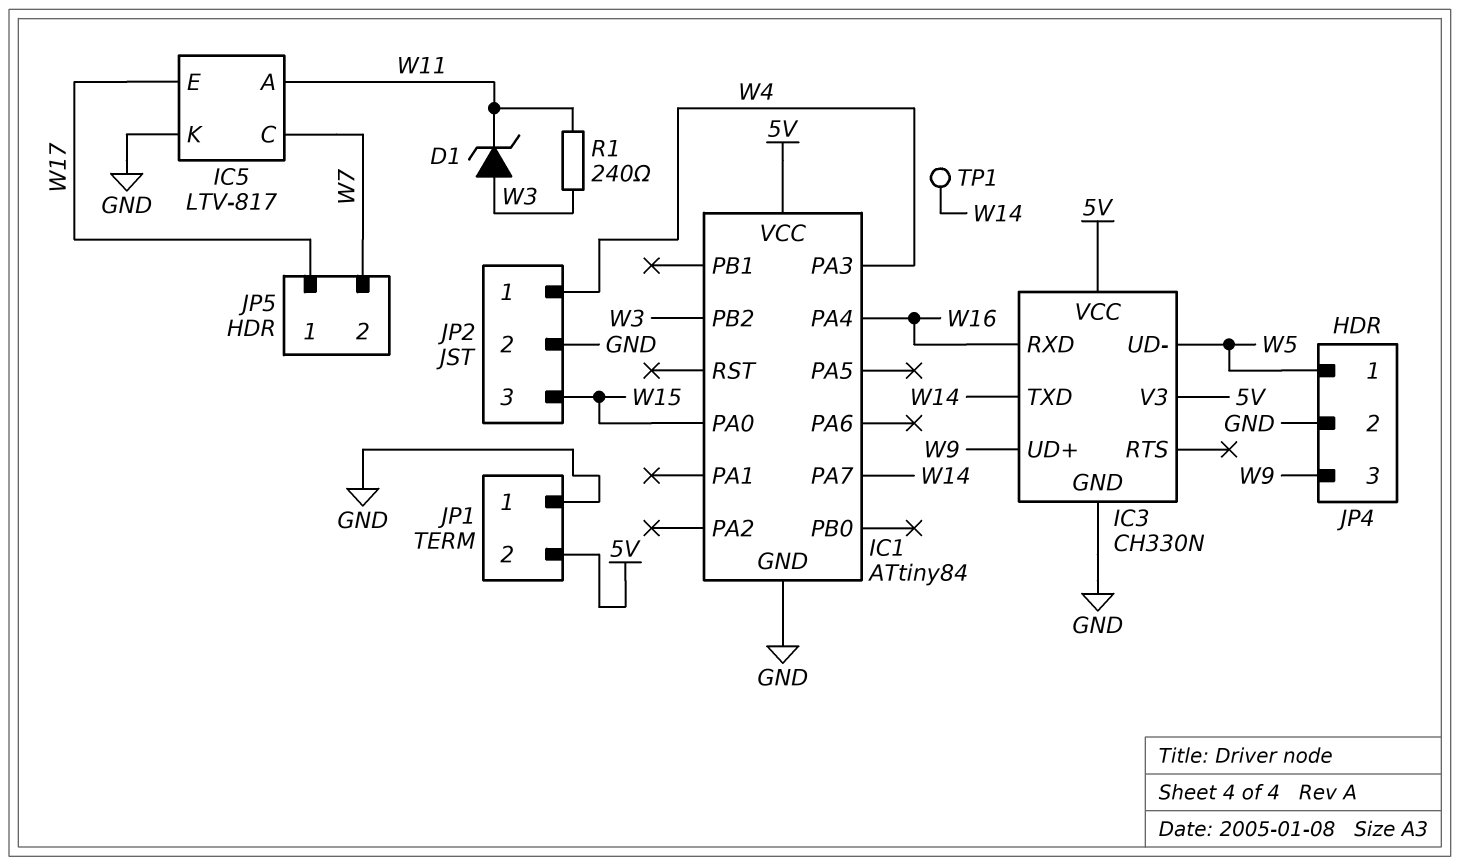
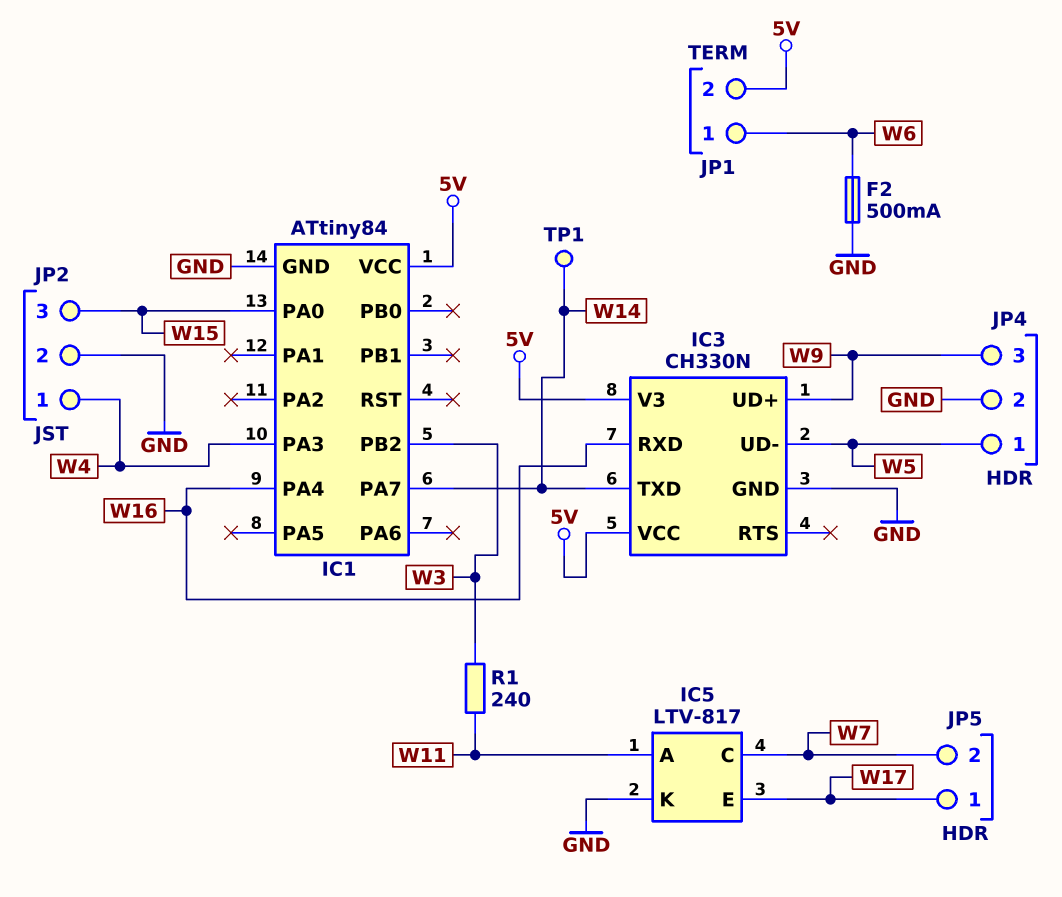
D1: zener (A W3, K W11) -> none
F2: none -> 500mA (GND, W6)
JP1 pin 1: GND -> W6

